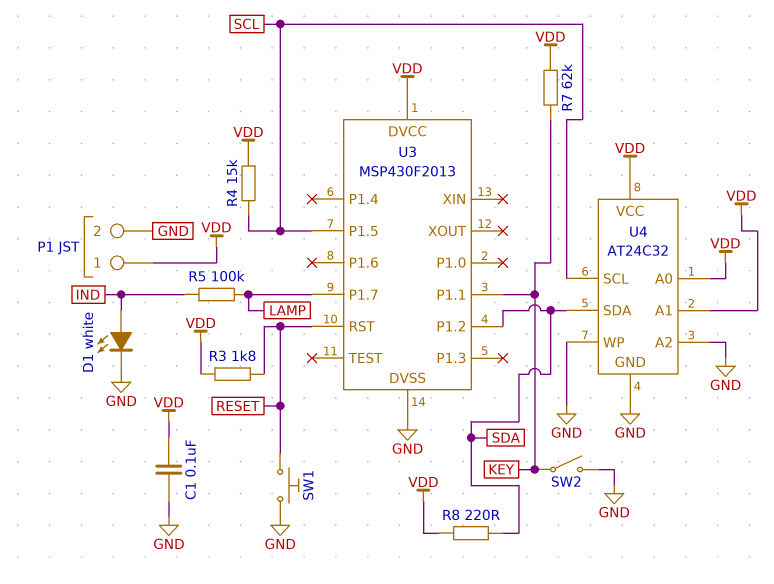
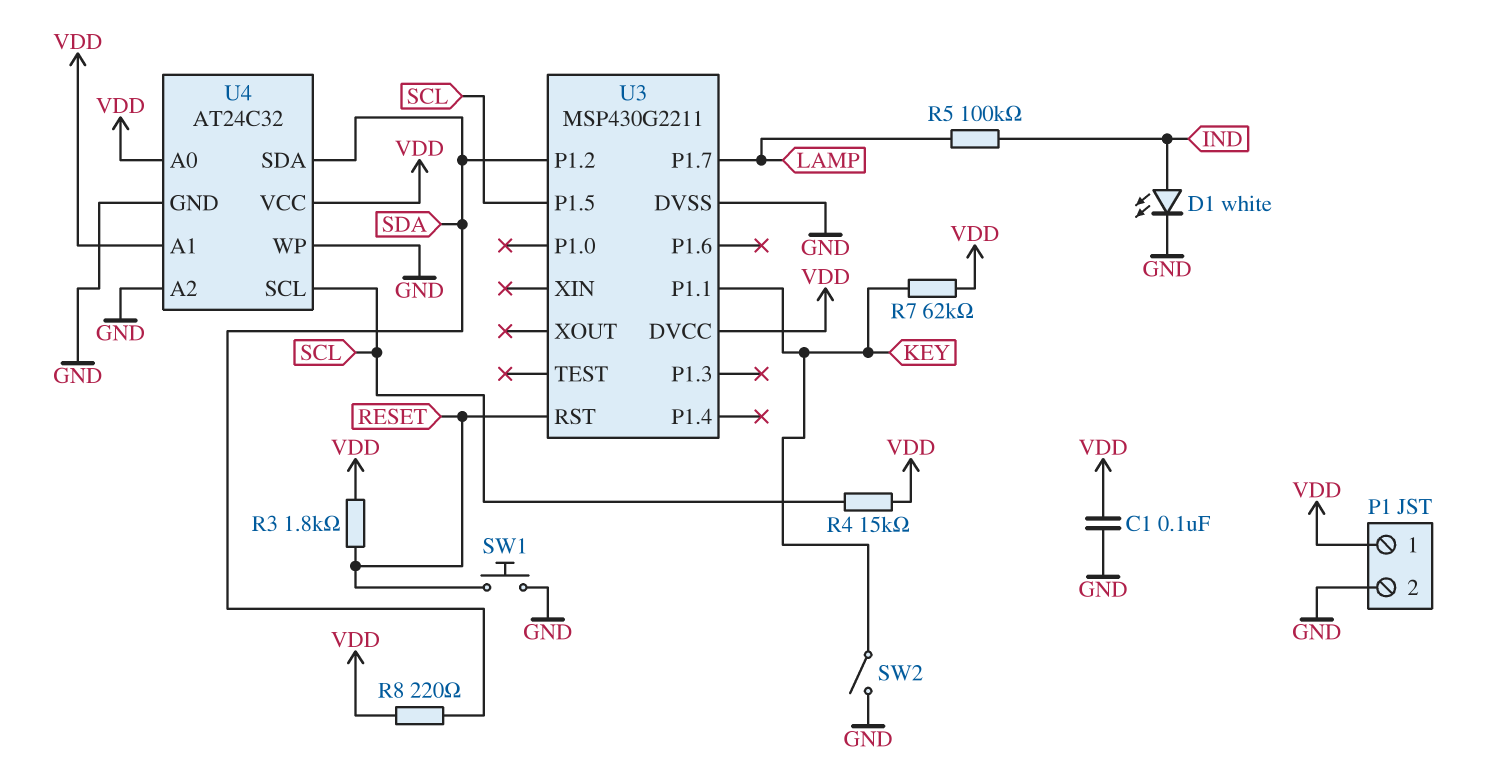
U3: MSP430F2013 -> MSP430G2211

